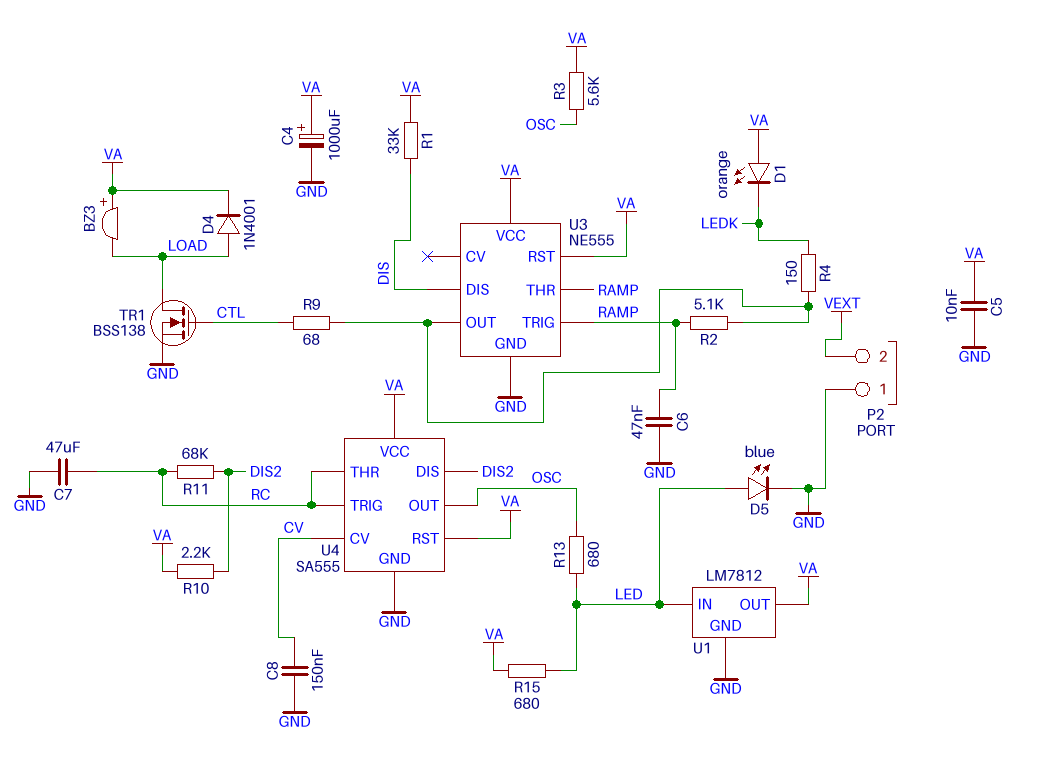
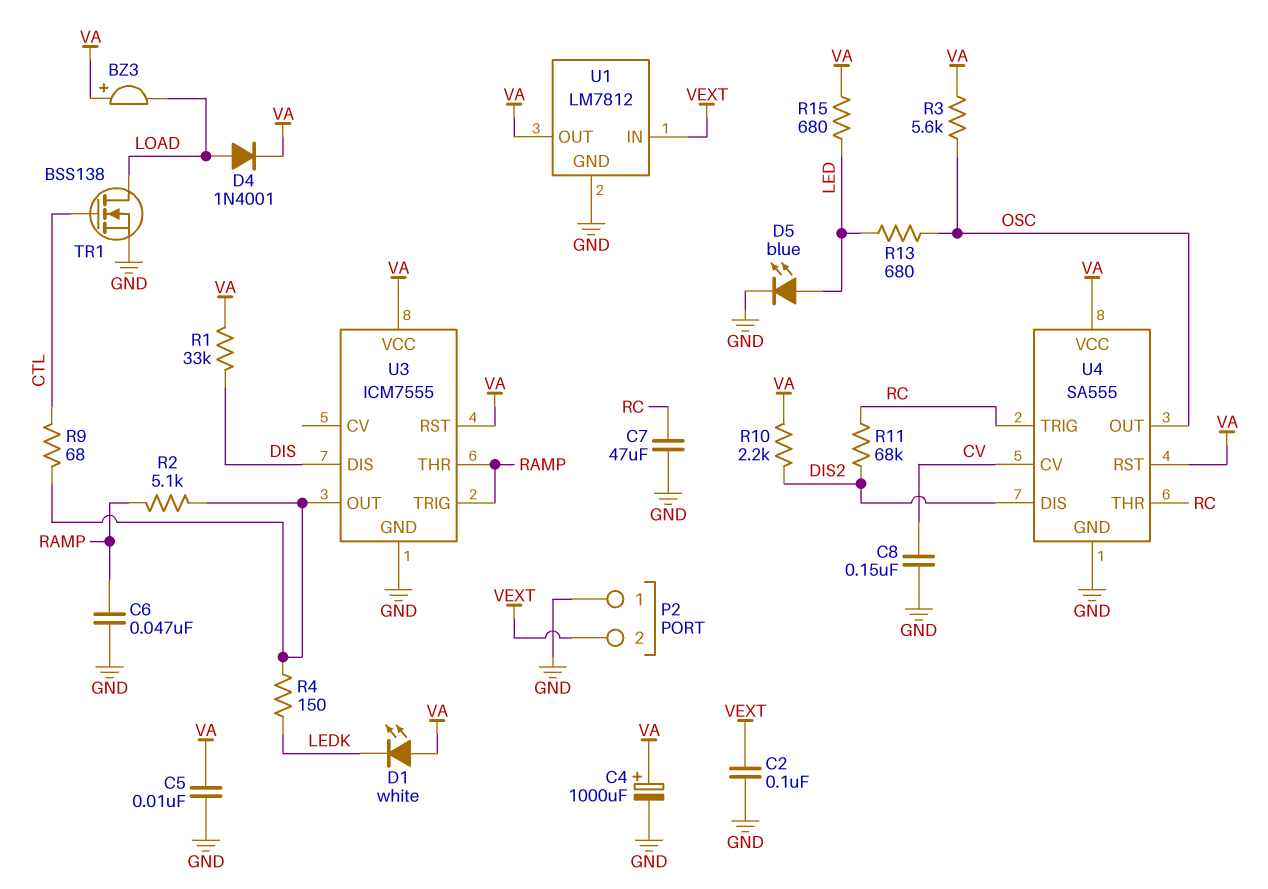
C2: none -> 100nF (GND, VEXT)
D1: LED orange (A VA, K LEDK) -> LED white (A VA, K LEDK)
U1 pin IN: LED -> VEXT
U3: NE555 -> ICM7555

